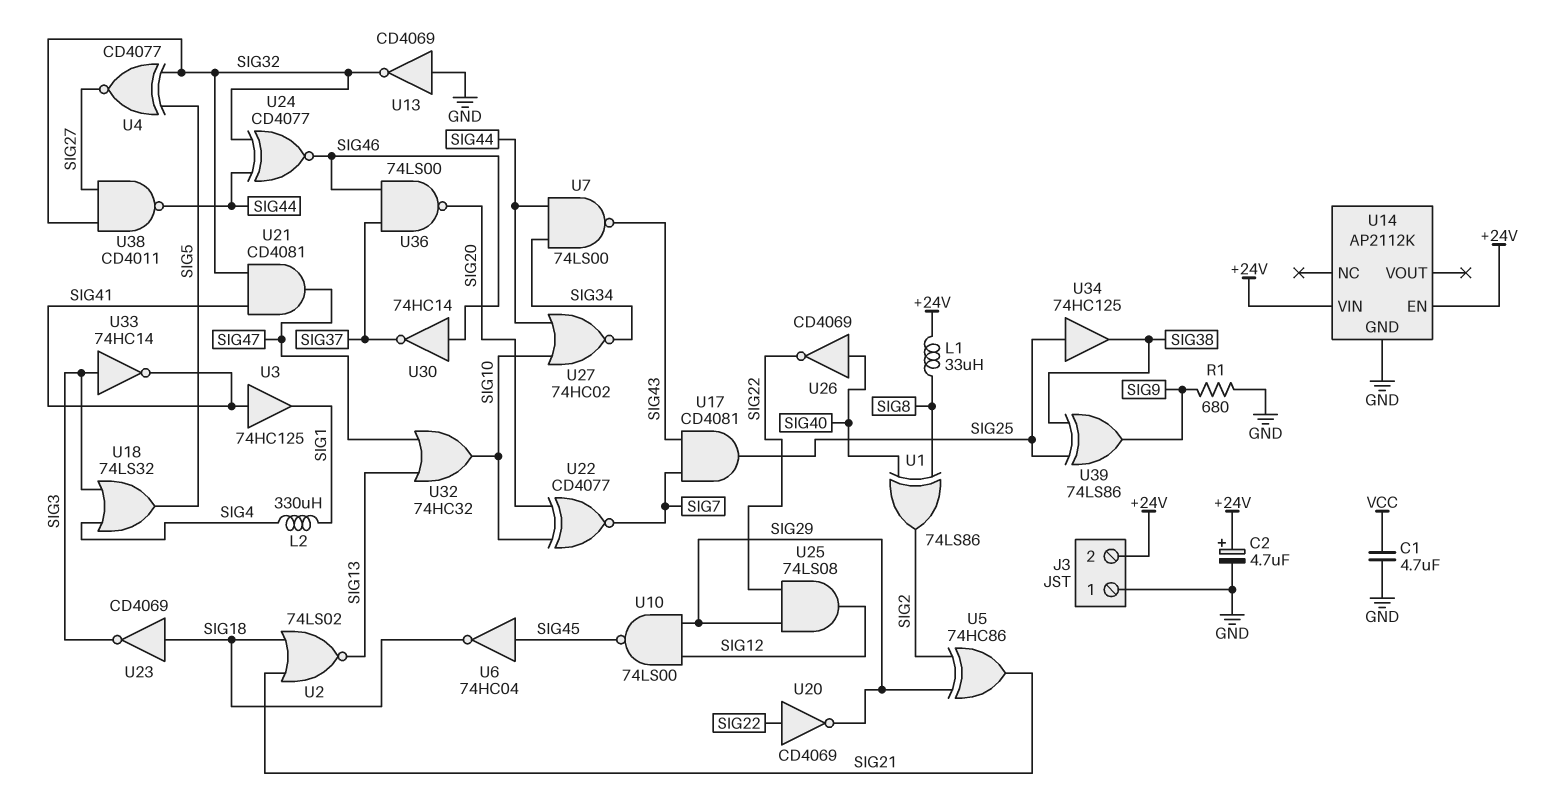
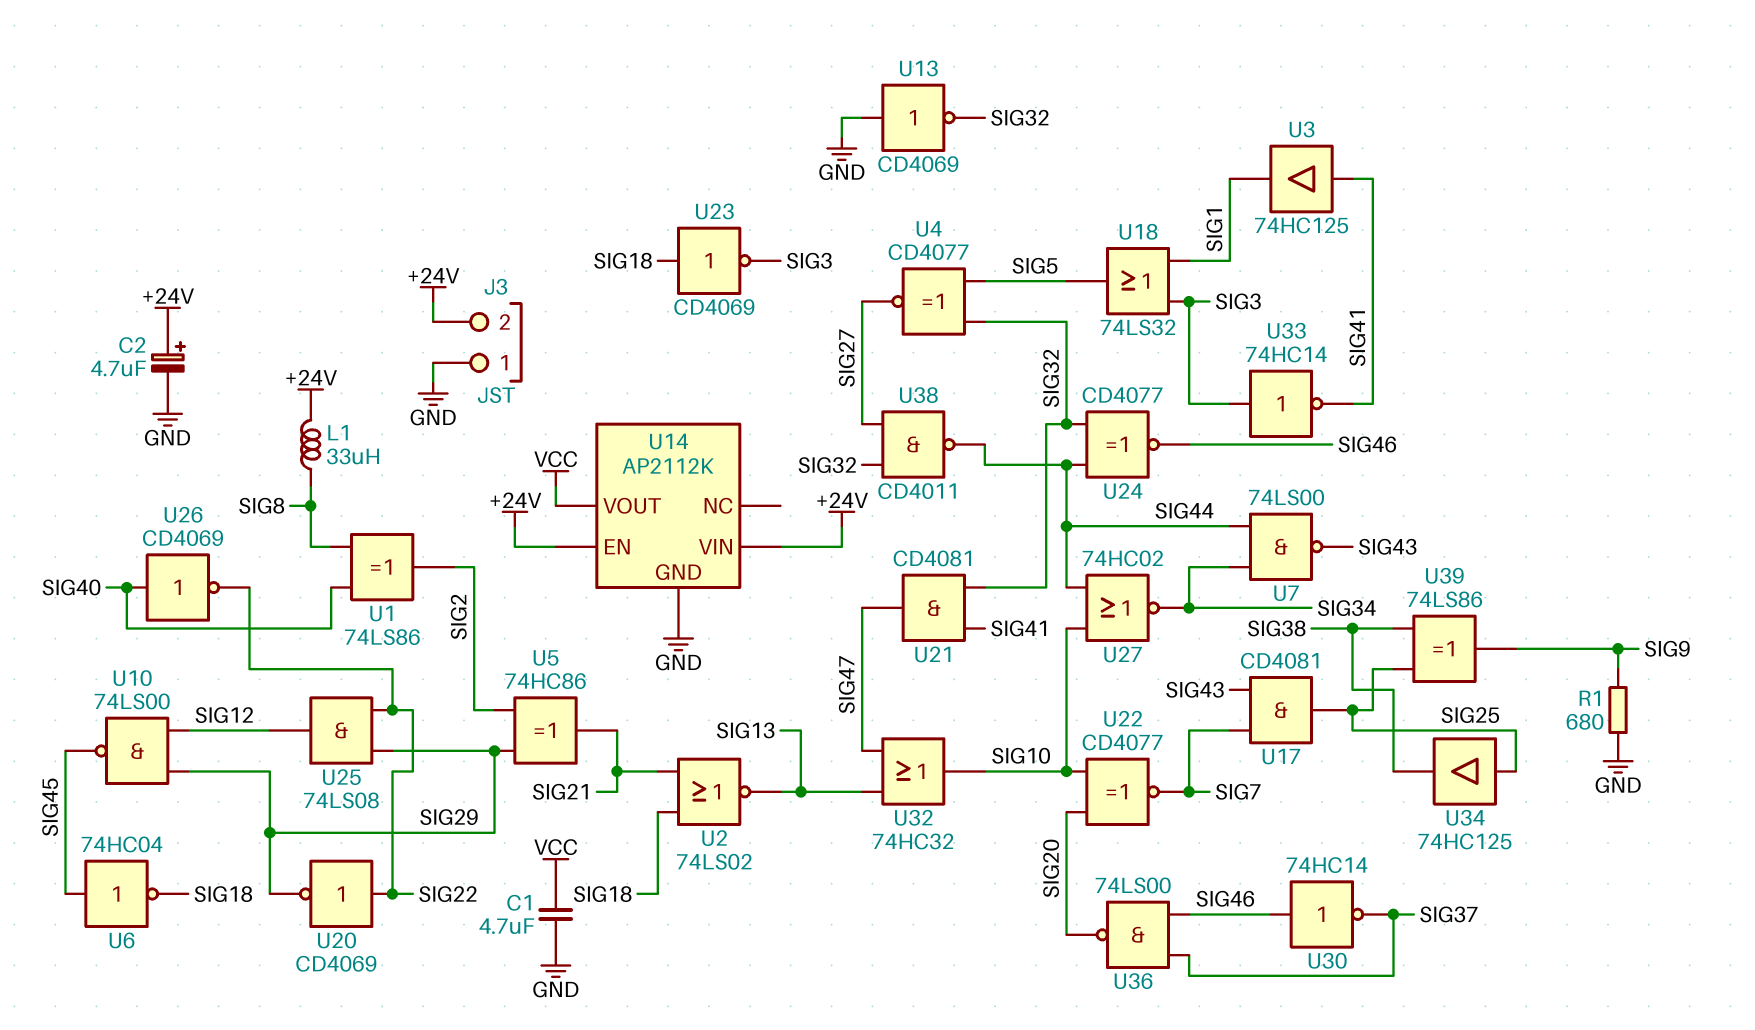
L2: 330uH (SIG1, SIG4) -> none
U14 pin VOUT: none -> VCC
U18: OR 74LS32 (in SIG3, in SIG4, out SIG5) -> OR 74LS32 (in SIG1, in SIG3, out SIG5)

